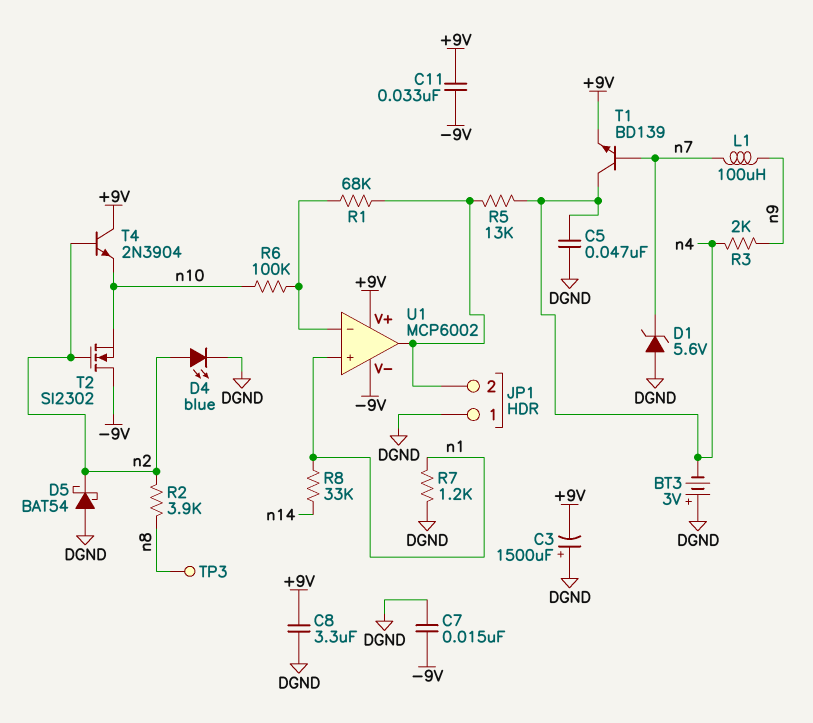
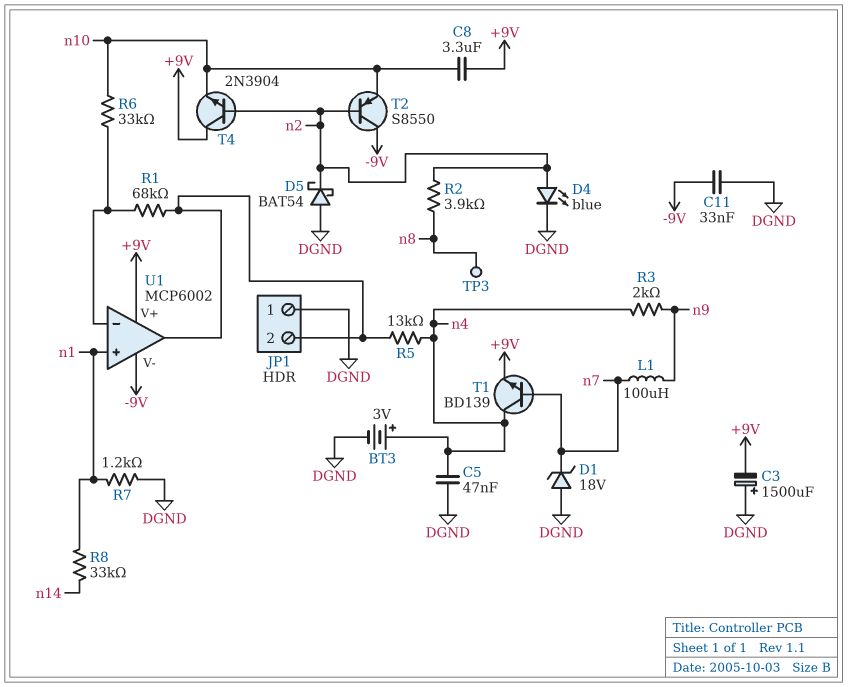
BT3: 3V (plus DGND, minus n4) -> 3V (plus n4, minus DGND)
C7: 15nF (-9V, DGND) -> none
C8: 3.3uF (+9V, DGND) -> 3.3uF (+9V, n10)
C11: 33nF (+9V, -9V) -> 33nF (-9V, DGND)
D1: zener 5.6V (A DGND, K n7) -> zener 18V (A DGND, K n7)
R6: 100k (U1/in-, n10) -> 33k (U1/in-, n10)
T2: NMOS SI2302 (G n2, D -9V, S n10) -> PNP S8550 (B n2, C -9V, E n10)

